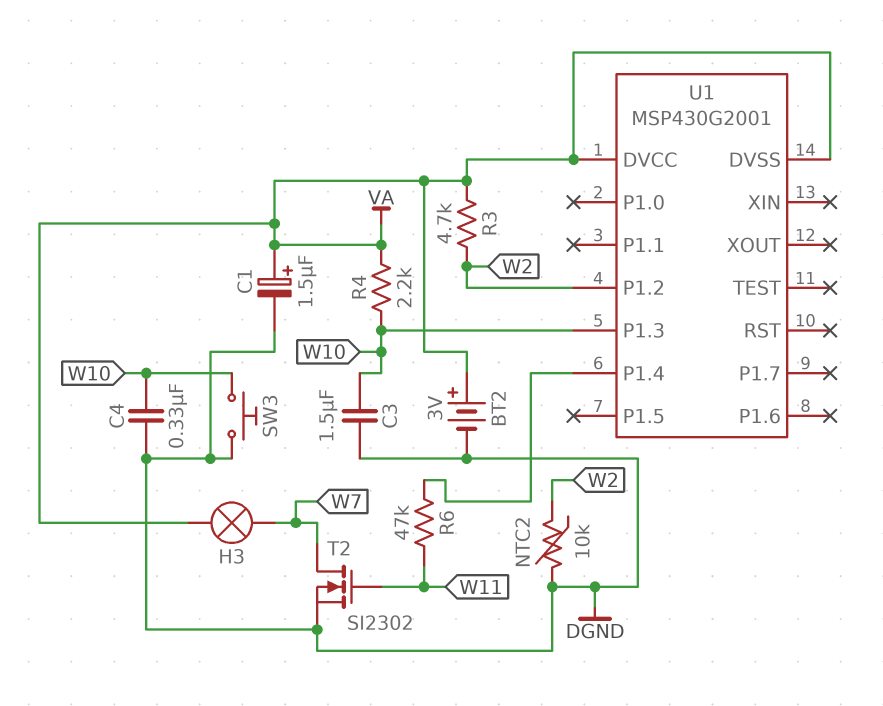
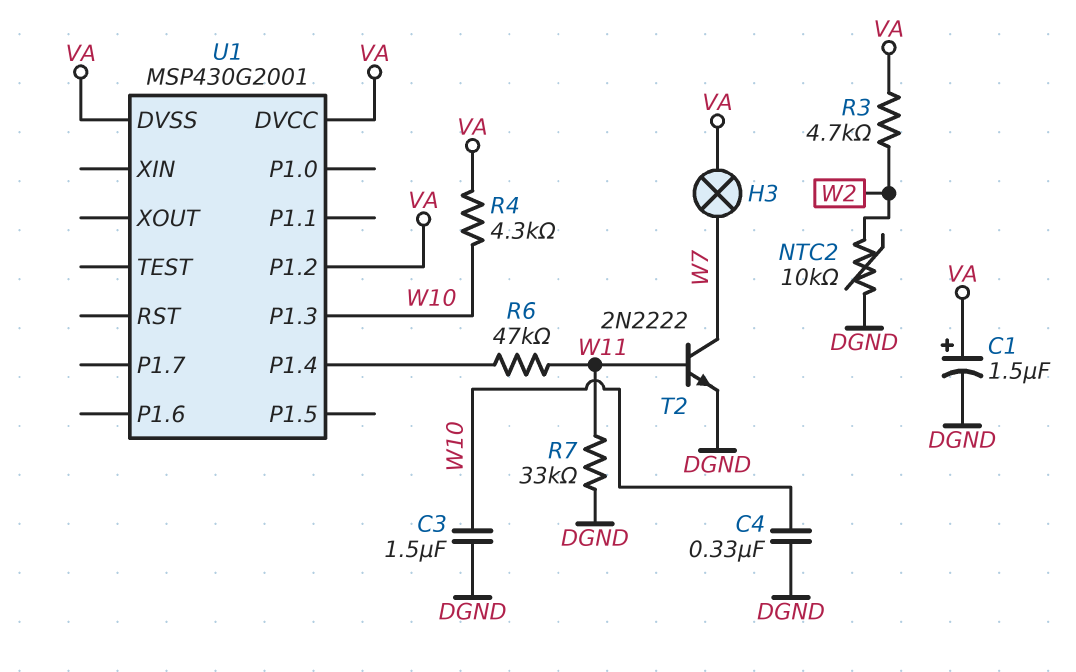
BT2: 3V (plus VA, minus DGND) -> none
R4: 2.2k (VA, W10) -> 4.3k (VA, W10)
R7: none -> 33k (DGND, W11)
SW3: button (DGND, W10) -> none
T2: NMOS SI2302 (G W11, D W7, S DGND) -> NPN 2N2222 (B W11, C W7, E DGND)
U1 pin P1.2: W2 -> VA

